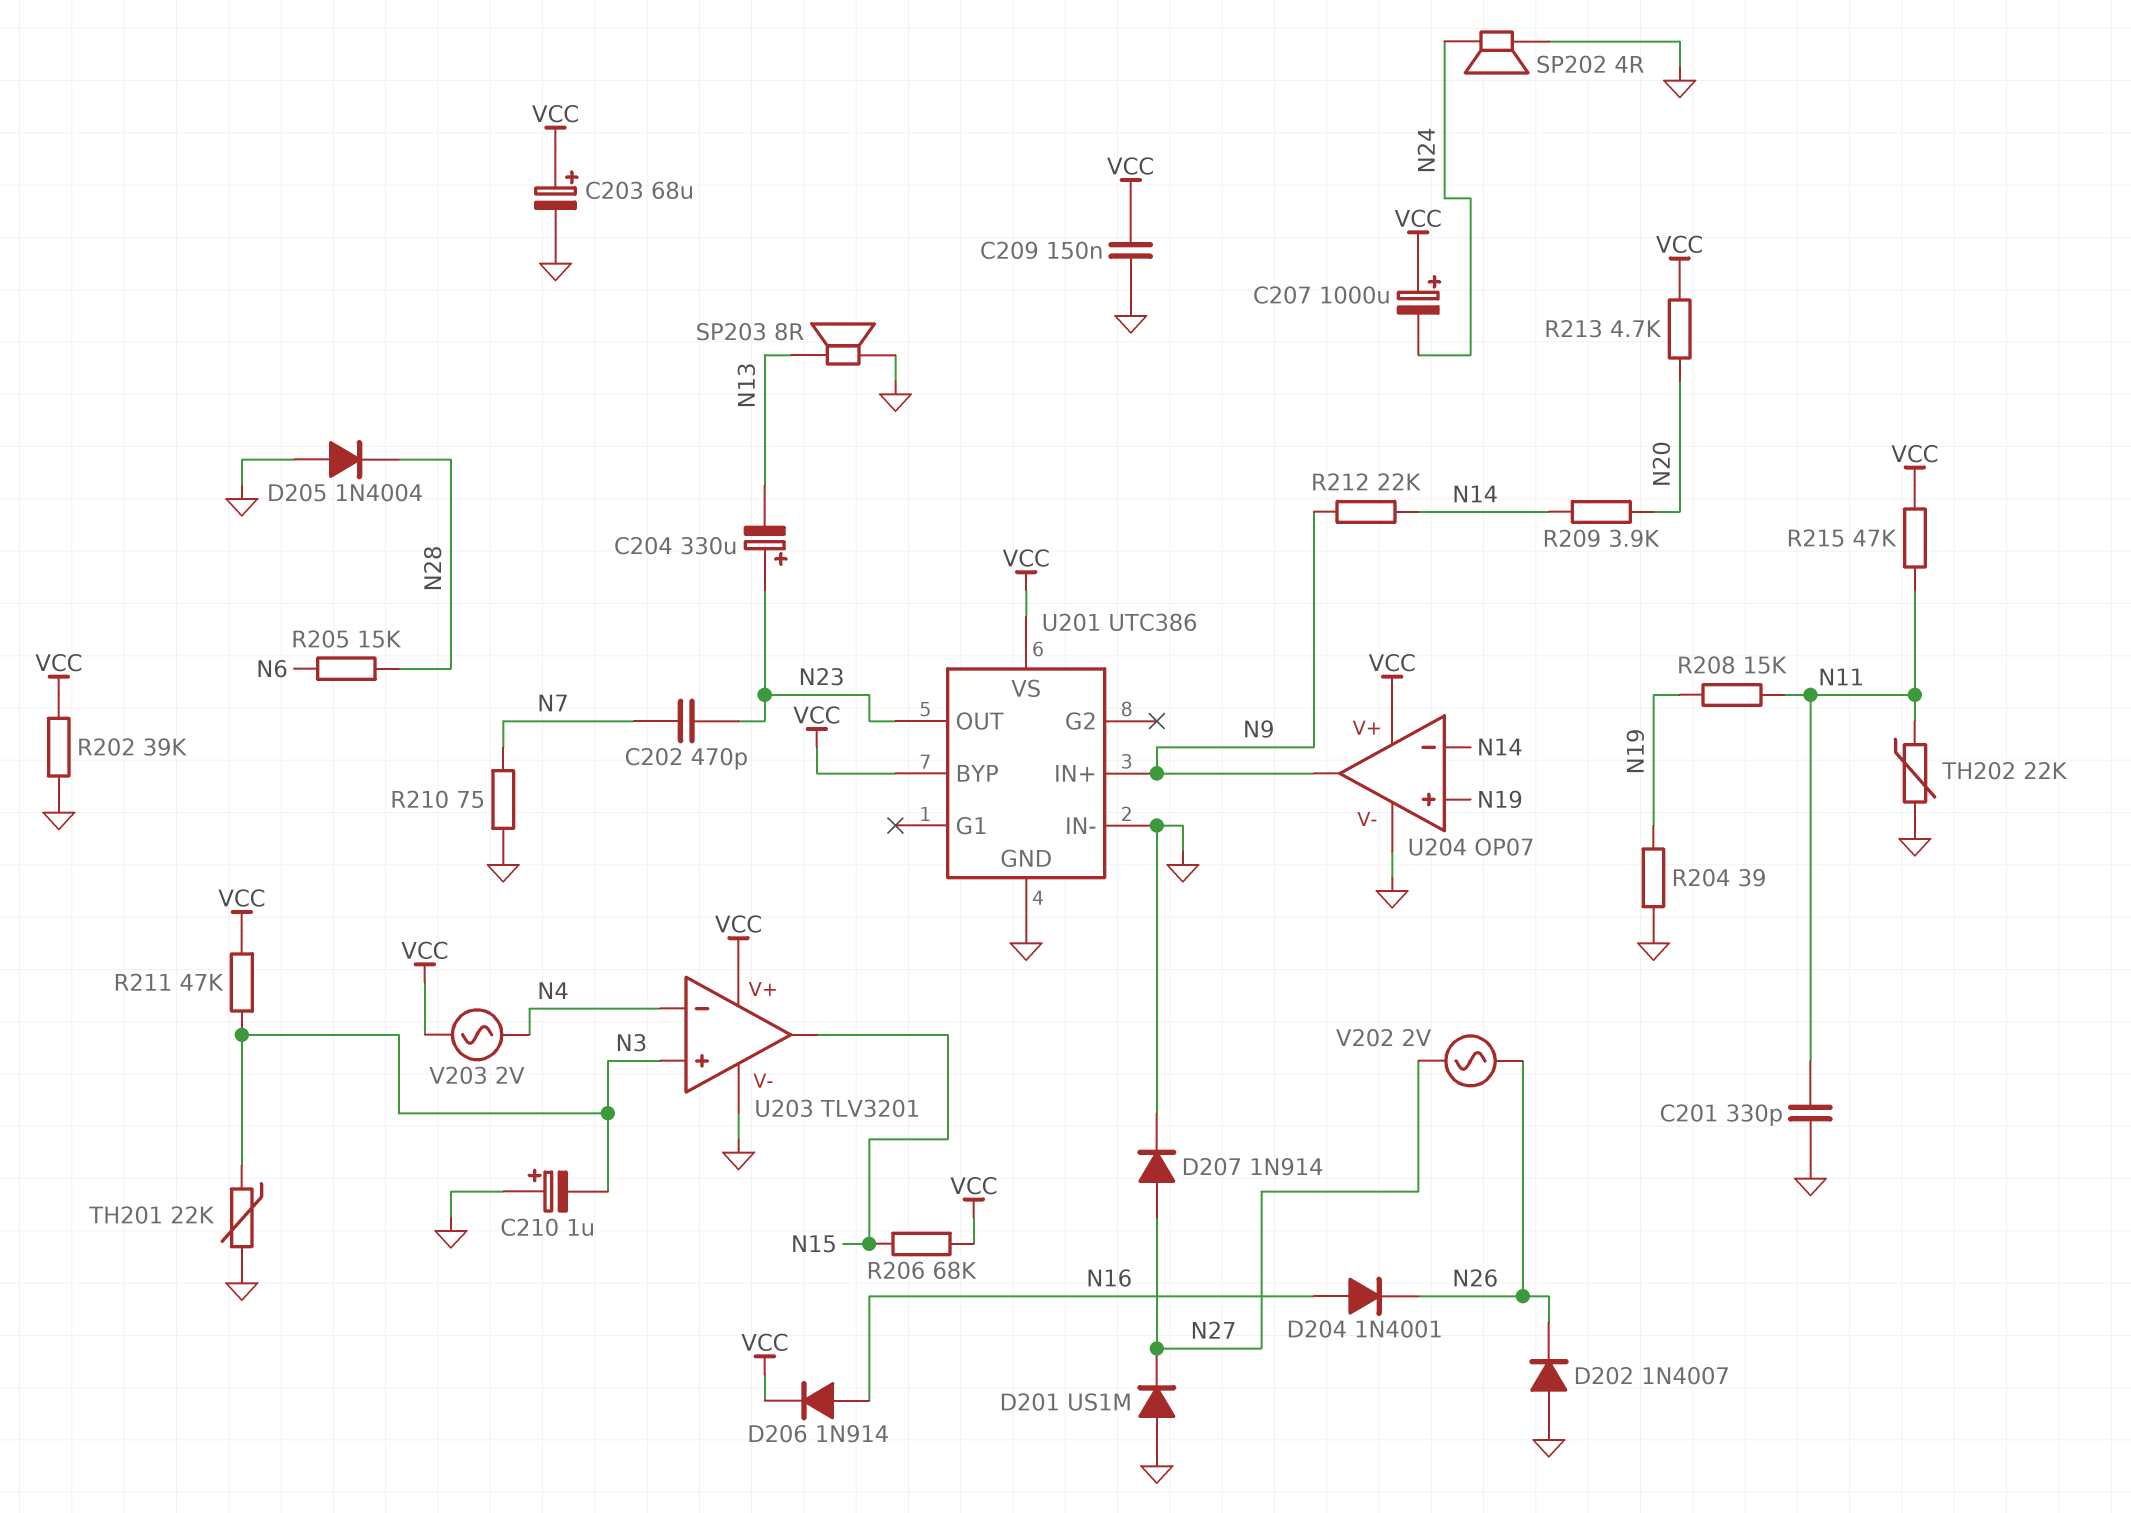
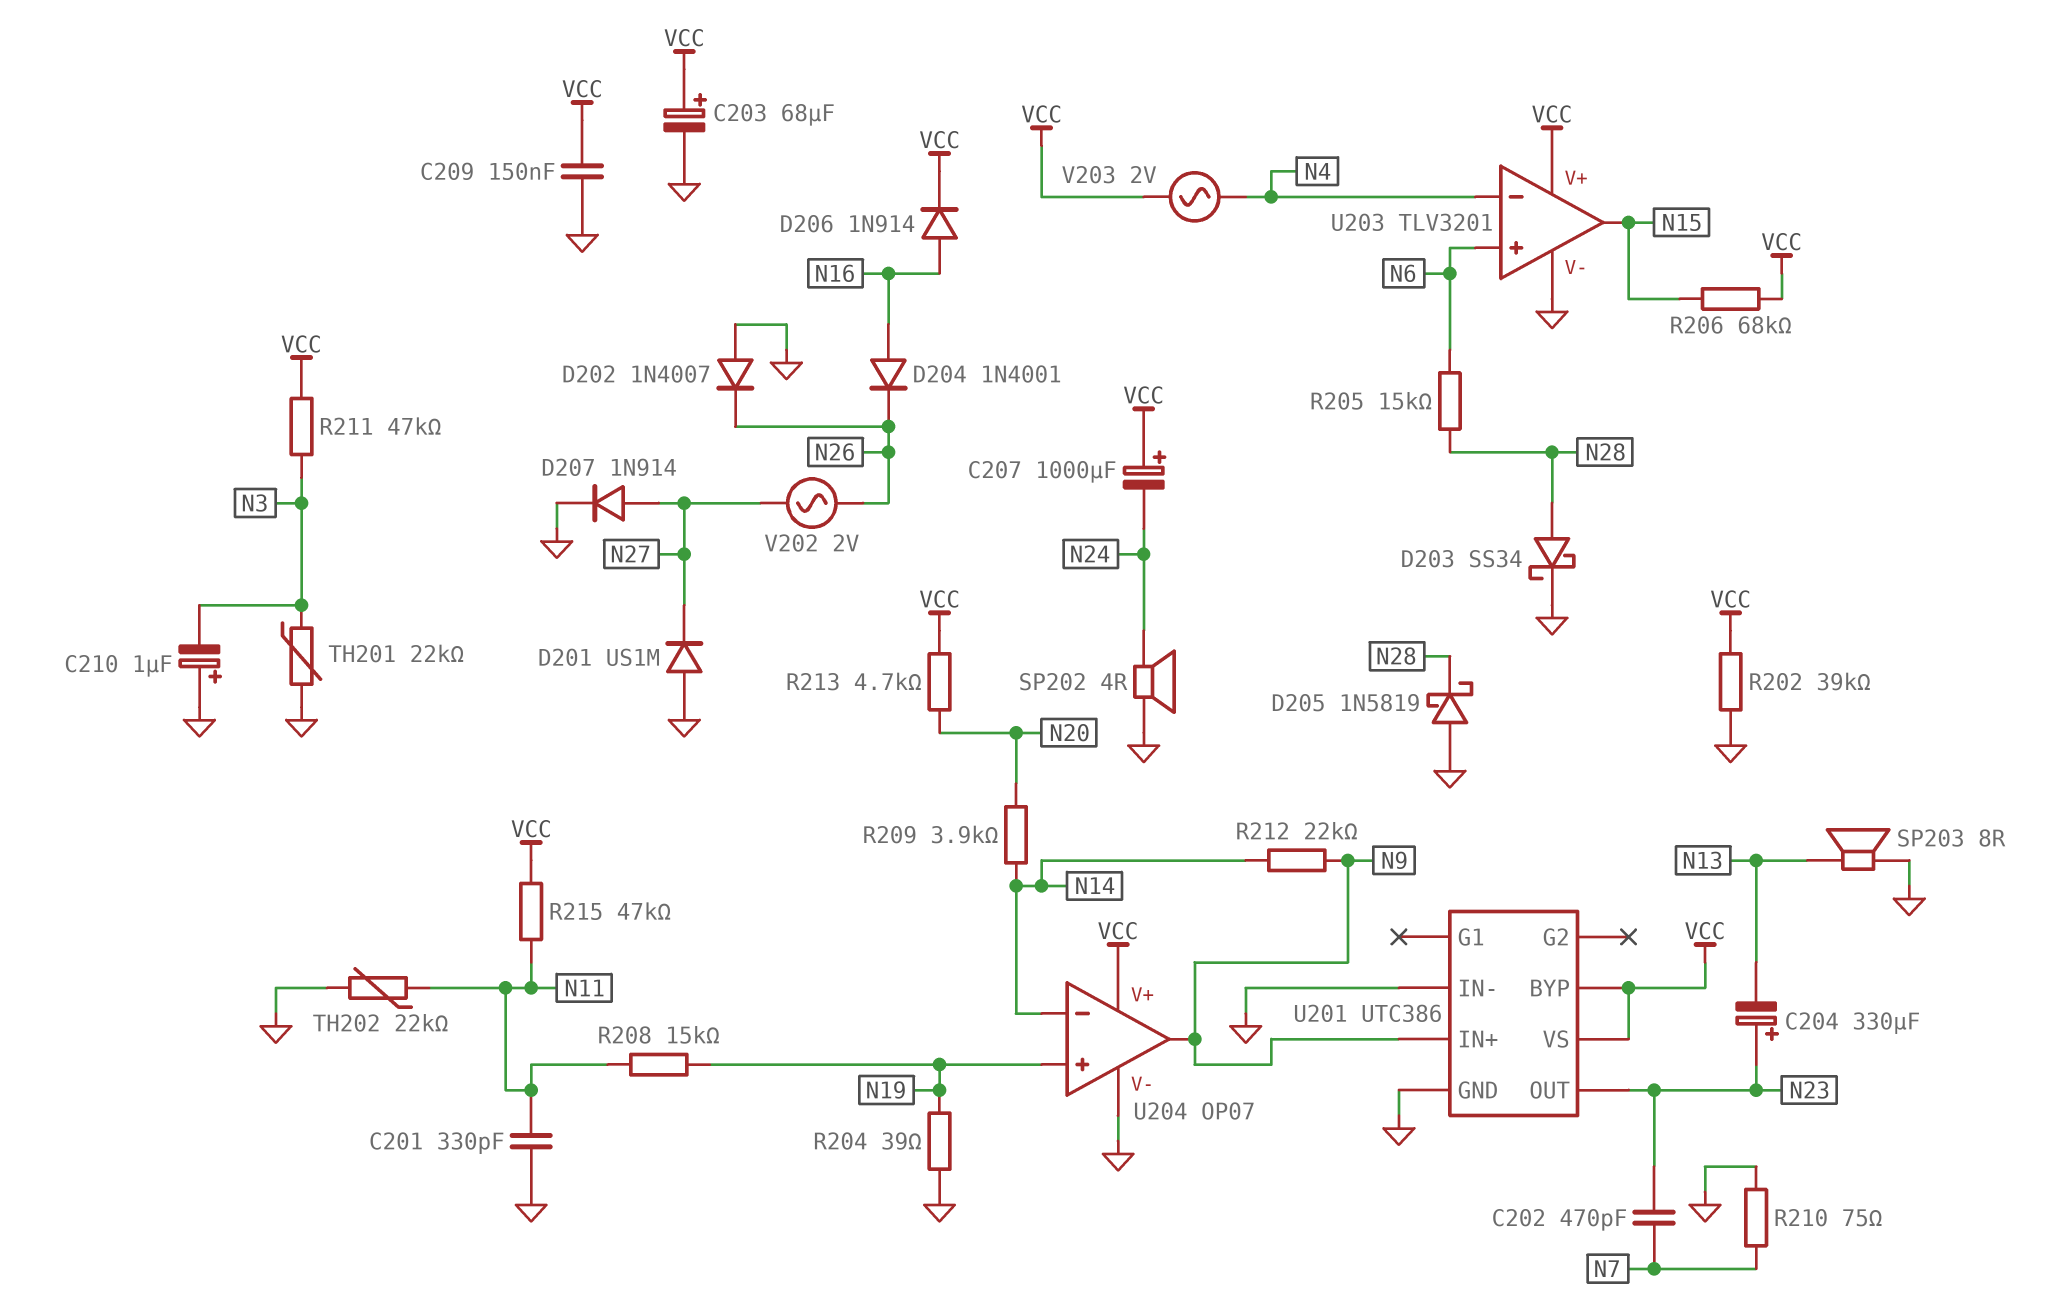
D203: none -> schottky SS34 (A N28, K GND)
D205: diode 1N4004 (A GND, K N28) -> schottky 1N5819 (A GND, K N28)
U203 pin in+: N3 -> N6

